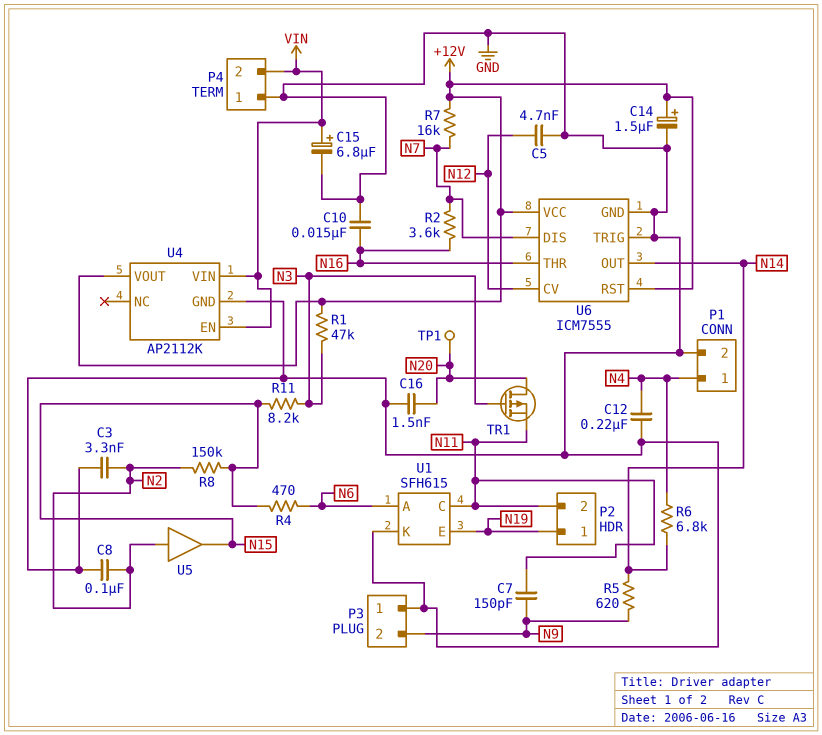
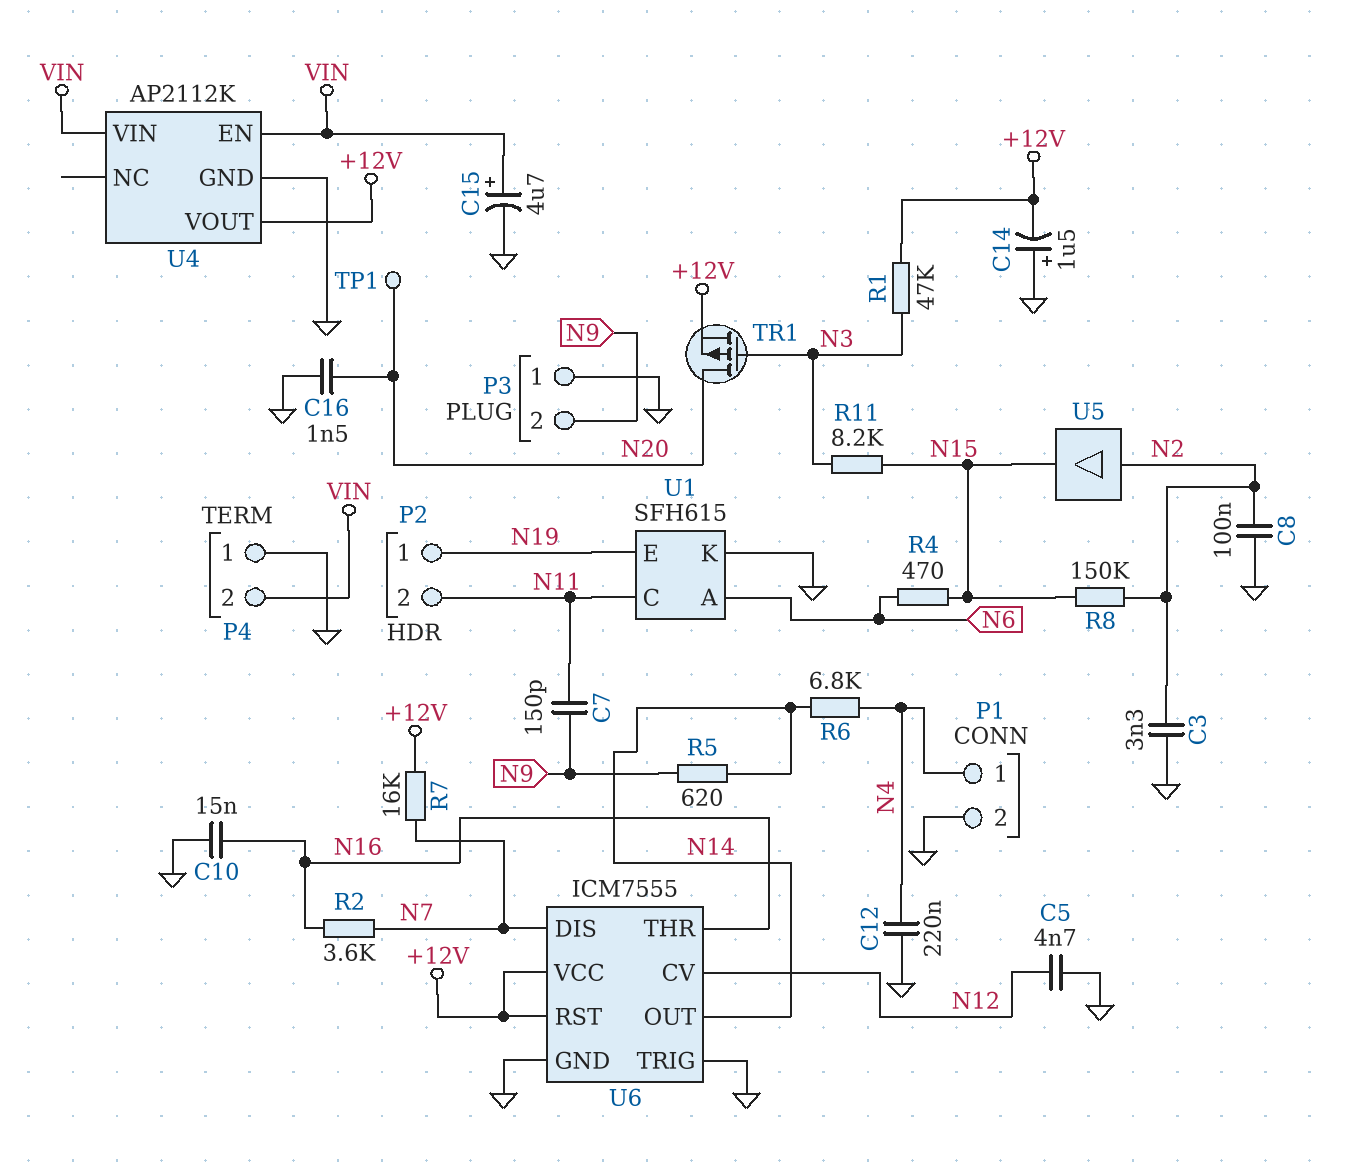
C14: 1.5uF (plus +12V, minus GND) -> 1.5uF (plus GND, minus +12V)
C15: 6.8uF (plus VIN, minus GND) -> 4.7uF (plus VIN, minus GND)
TR1: PMOS (G N3, D N20, S N11) -> PMOS (G N3, D N20, S +12V)

